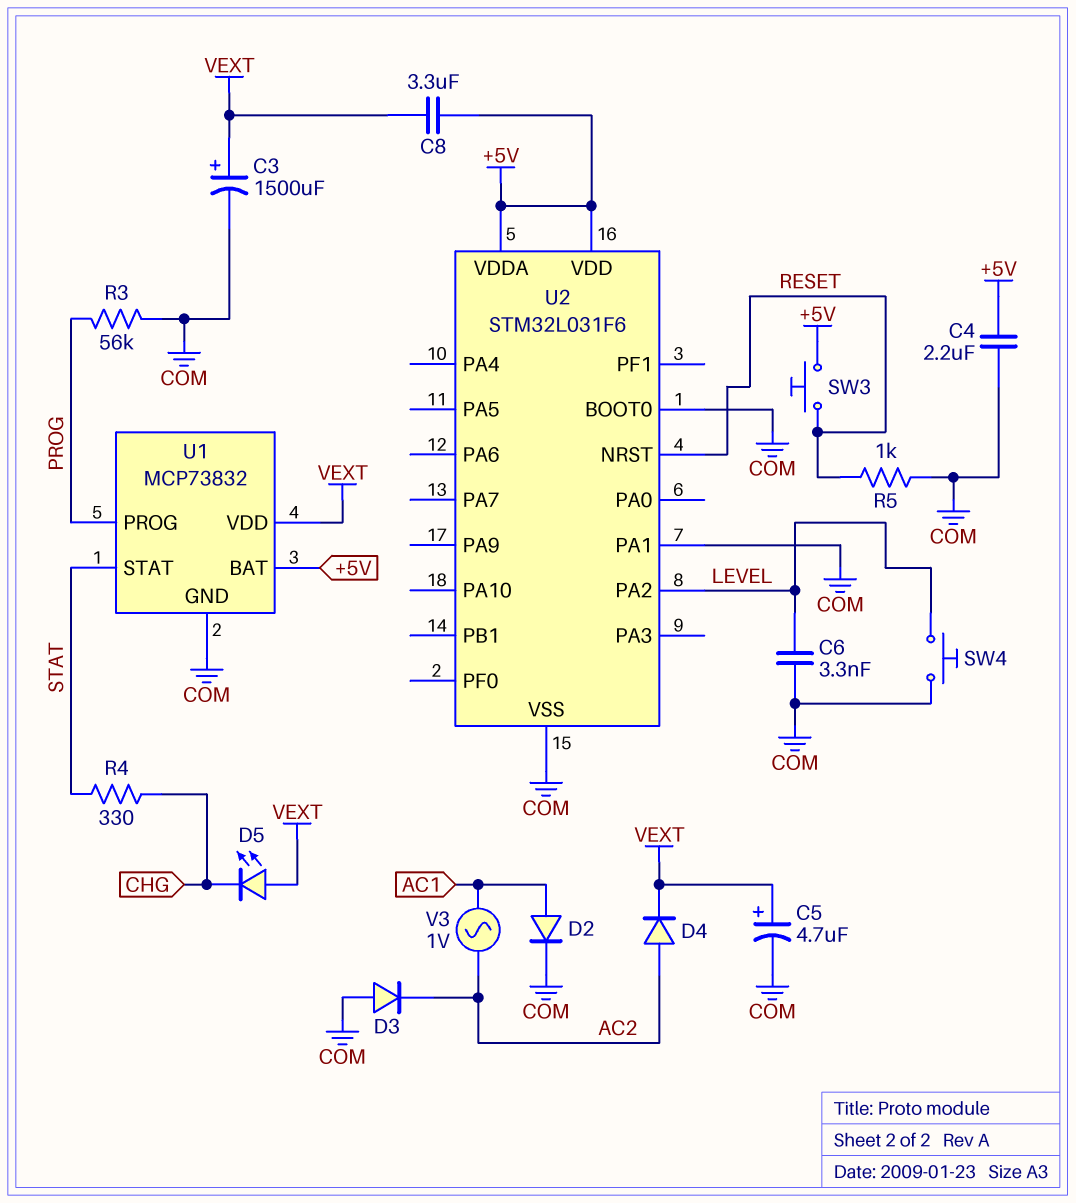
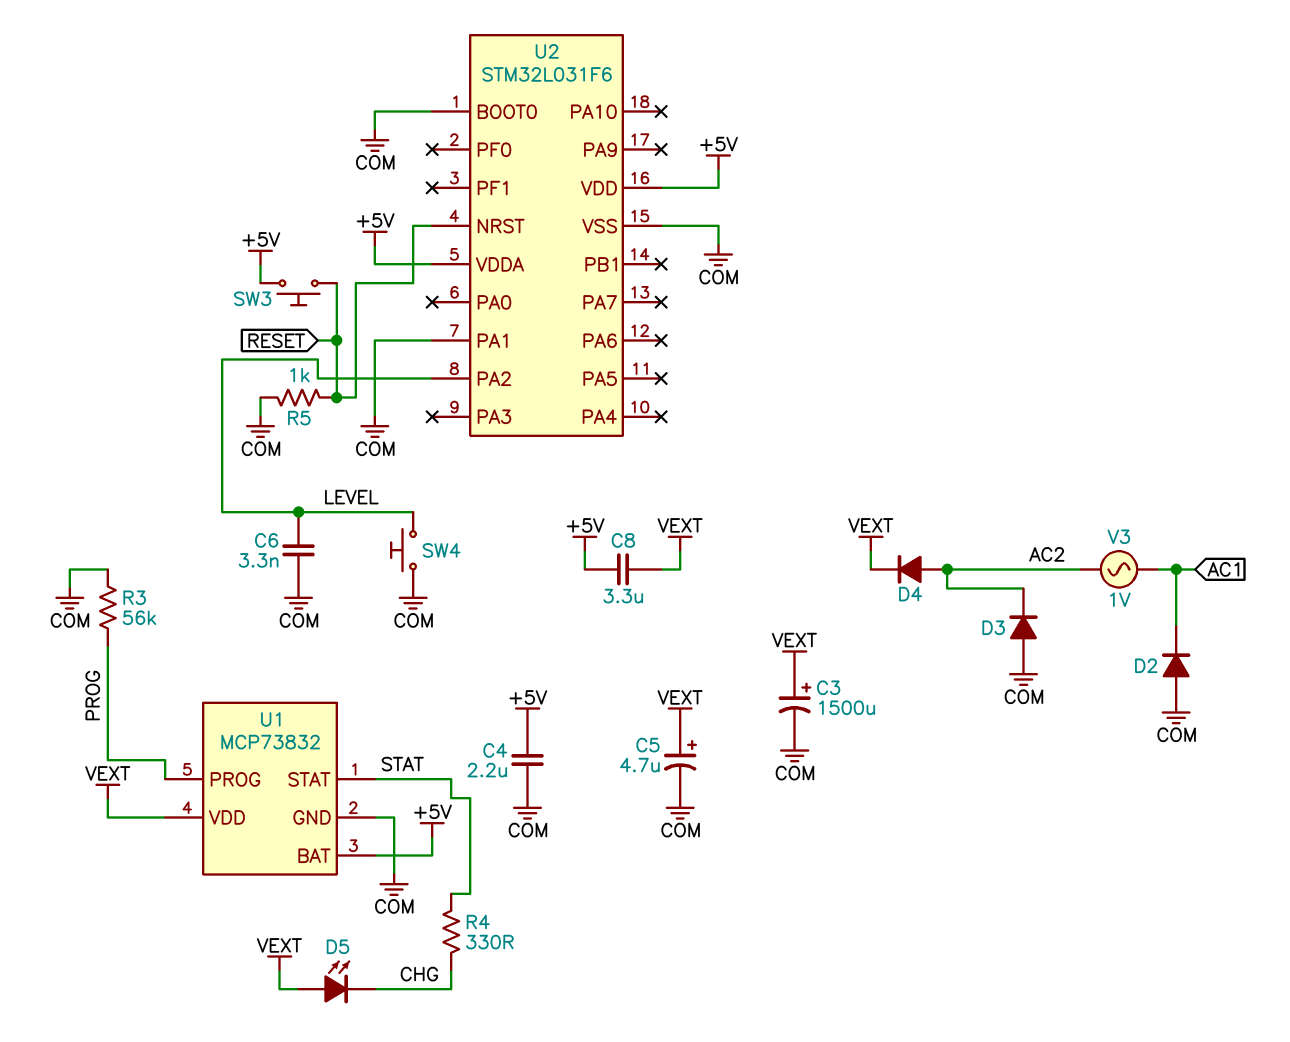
D2: diode (A AC1, K COM) -> diode (A COM, K AC1)

